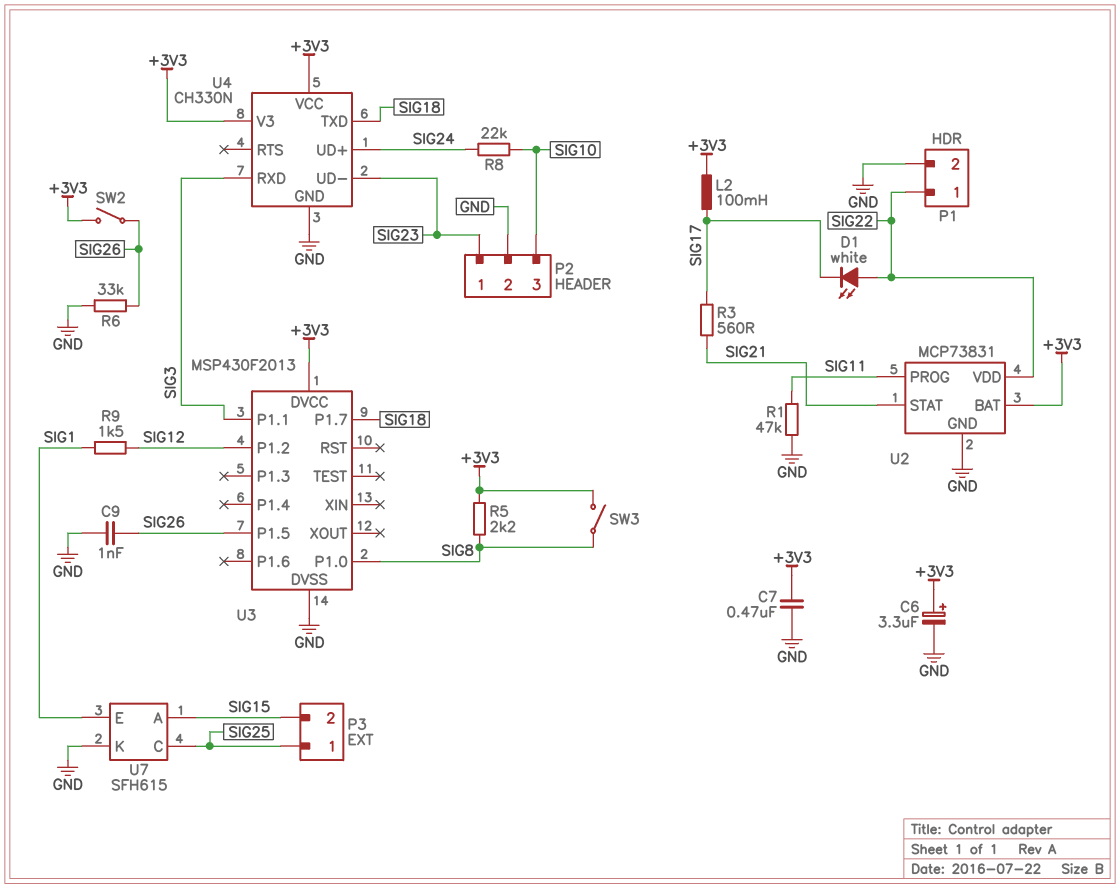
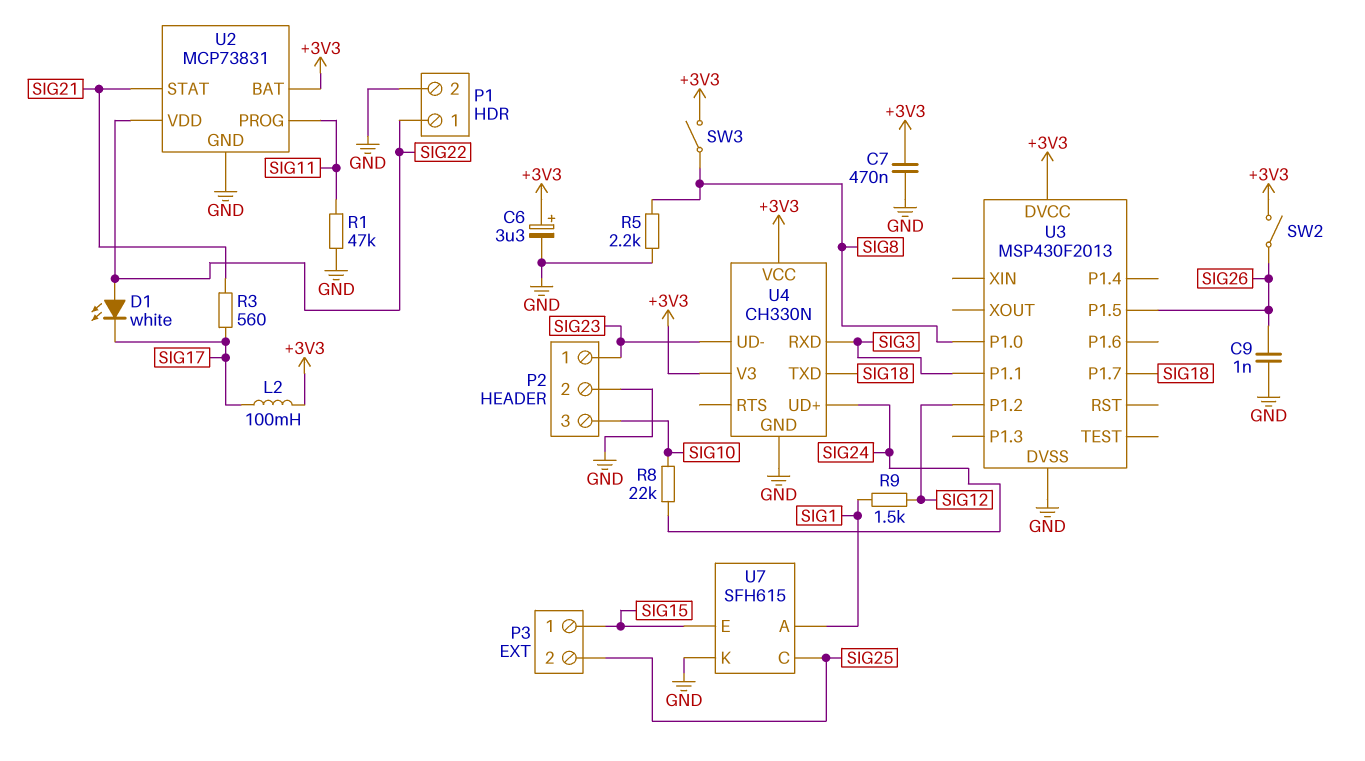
P3 pin 1: SIG25 -> SIG15
P3 pin 2: SIG15 -> SIG25
R5: 2.2k (+3V3, SIG8) -> 2.2k (GND, SIG8)
R6: 33k (GND, SIG26) -> none
U7 pin A: SIG15 -> SIG1
U7 pin E: SIG1 -> SIG15

